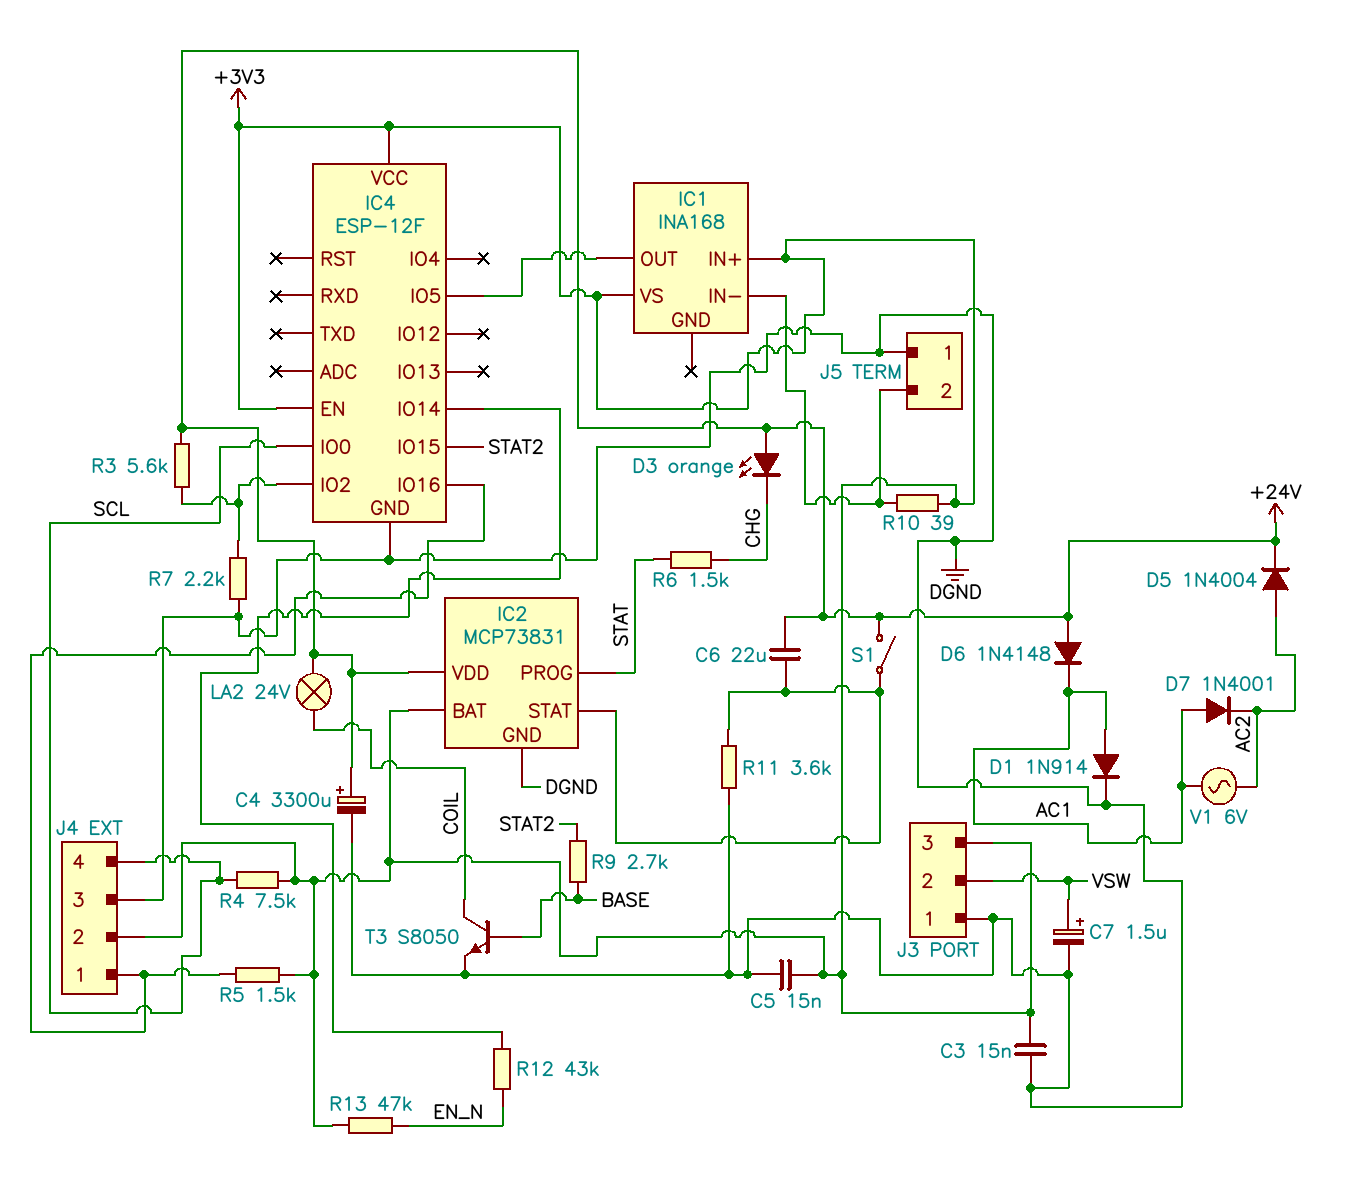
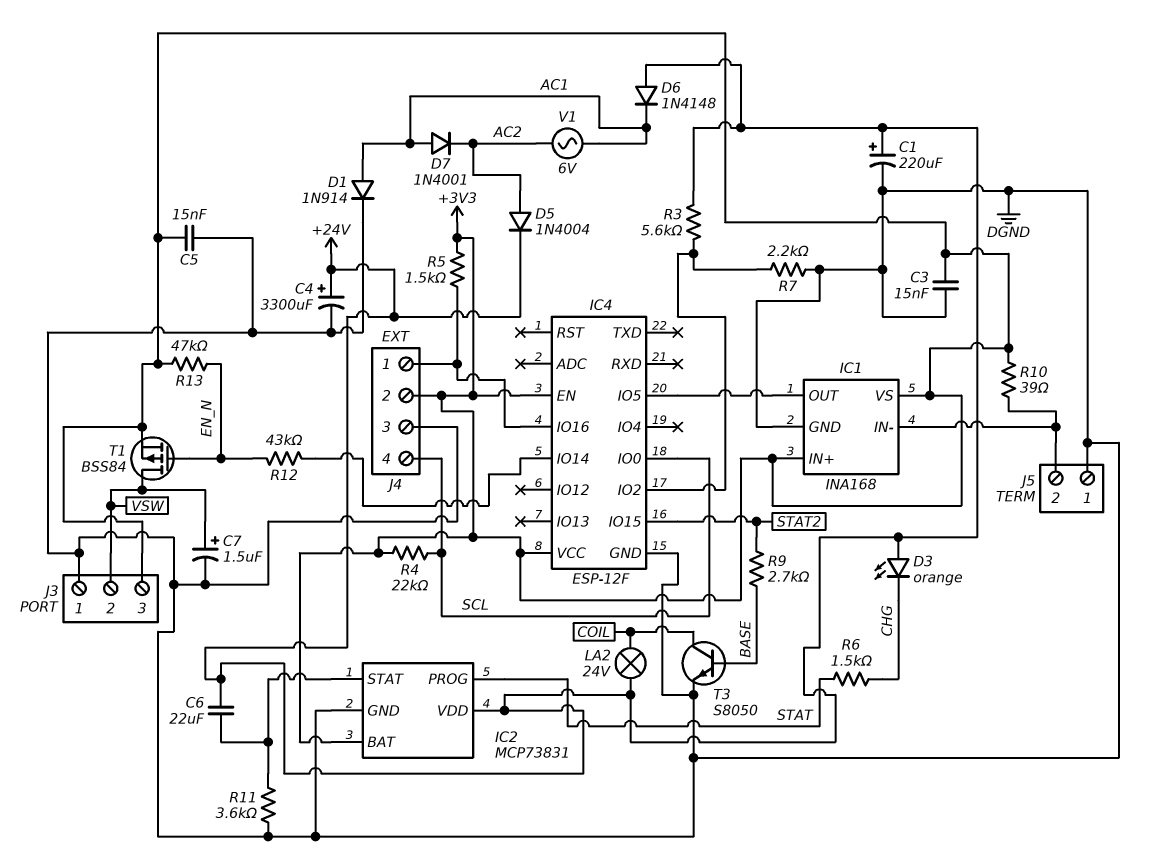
C1: none -> 220uF (plus +24V, minus DGND)
IC1 pin GND: none -> DGND
R4: 7.5k (+3V3, SCL) -> 22k (+3V3, SCL)
S1: switch (+24V, IC2/STAT) -> none
T1: none -> PMOS BSS84 (G EN_N, D VSW, S +3V3)

